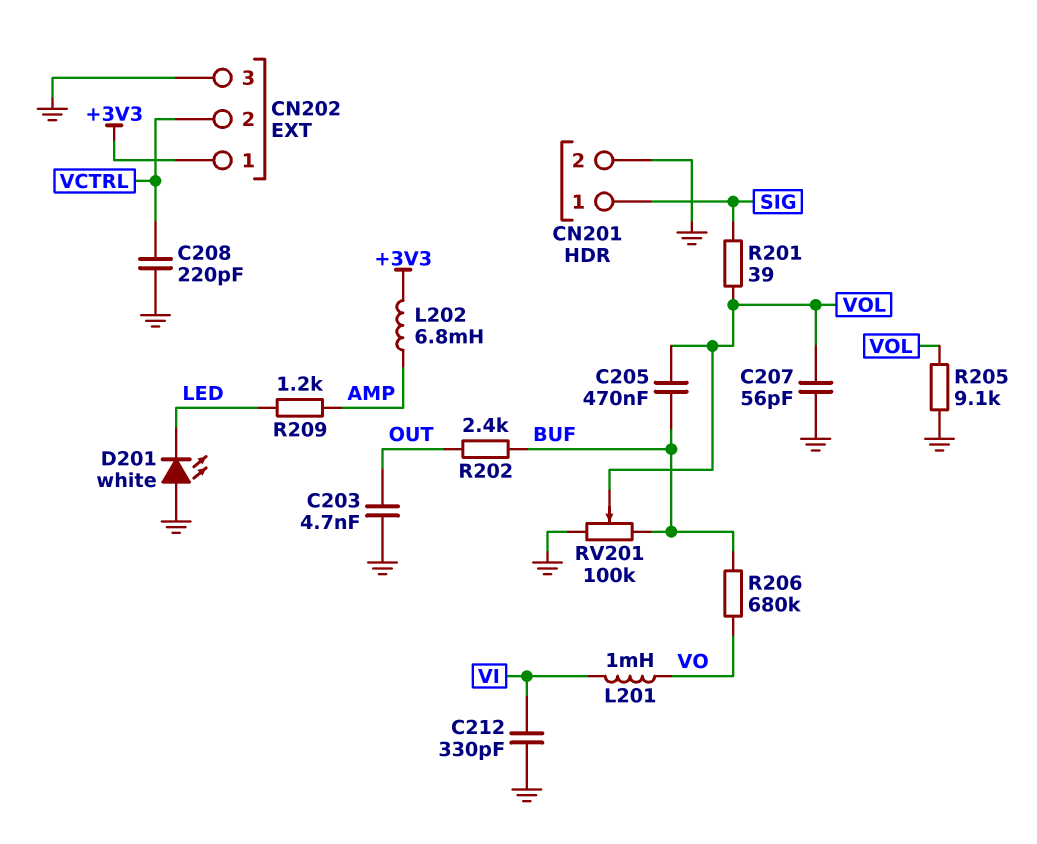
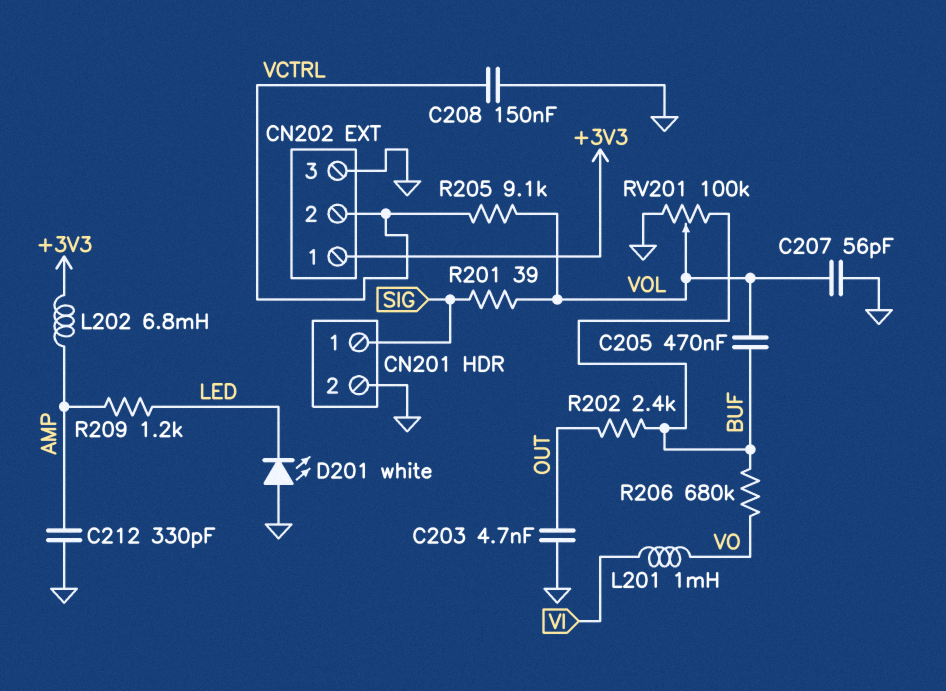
C208: 220pF (GND, VCTRL) -> 150nF (GND, VCTRL)
C212: 330pF (GND, VI) -> 330pF (AMP, GND)
R205: 9.1k (GND, VOL) -> 9.1k (VCTRL, VOL)

